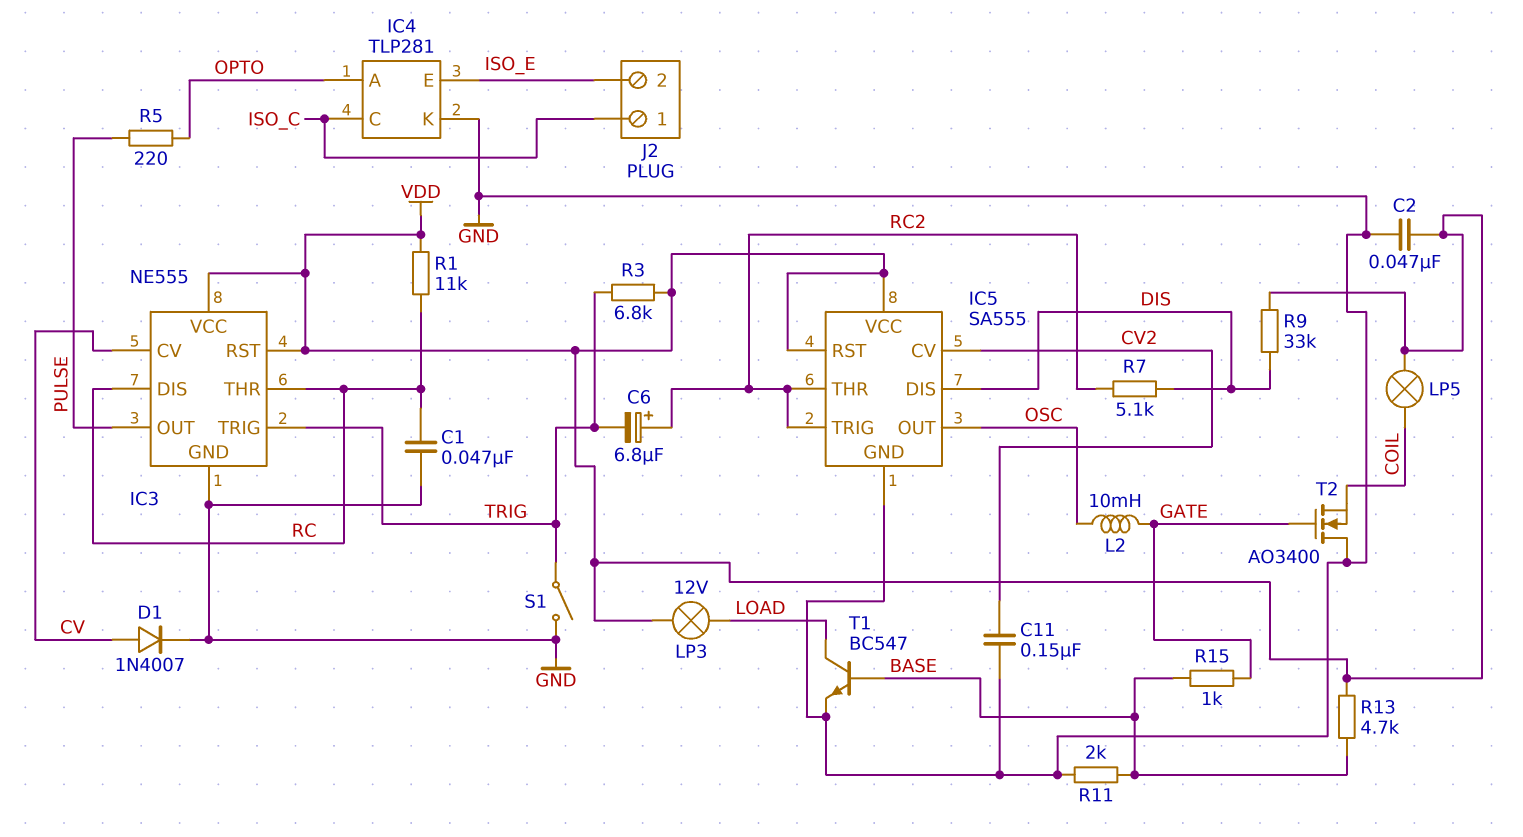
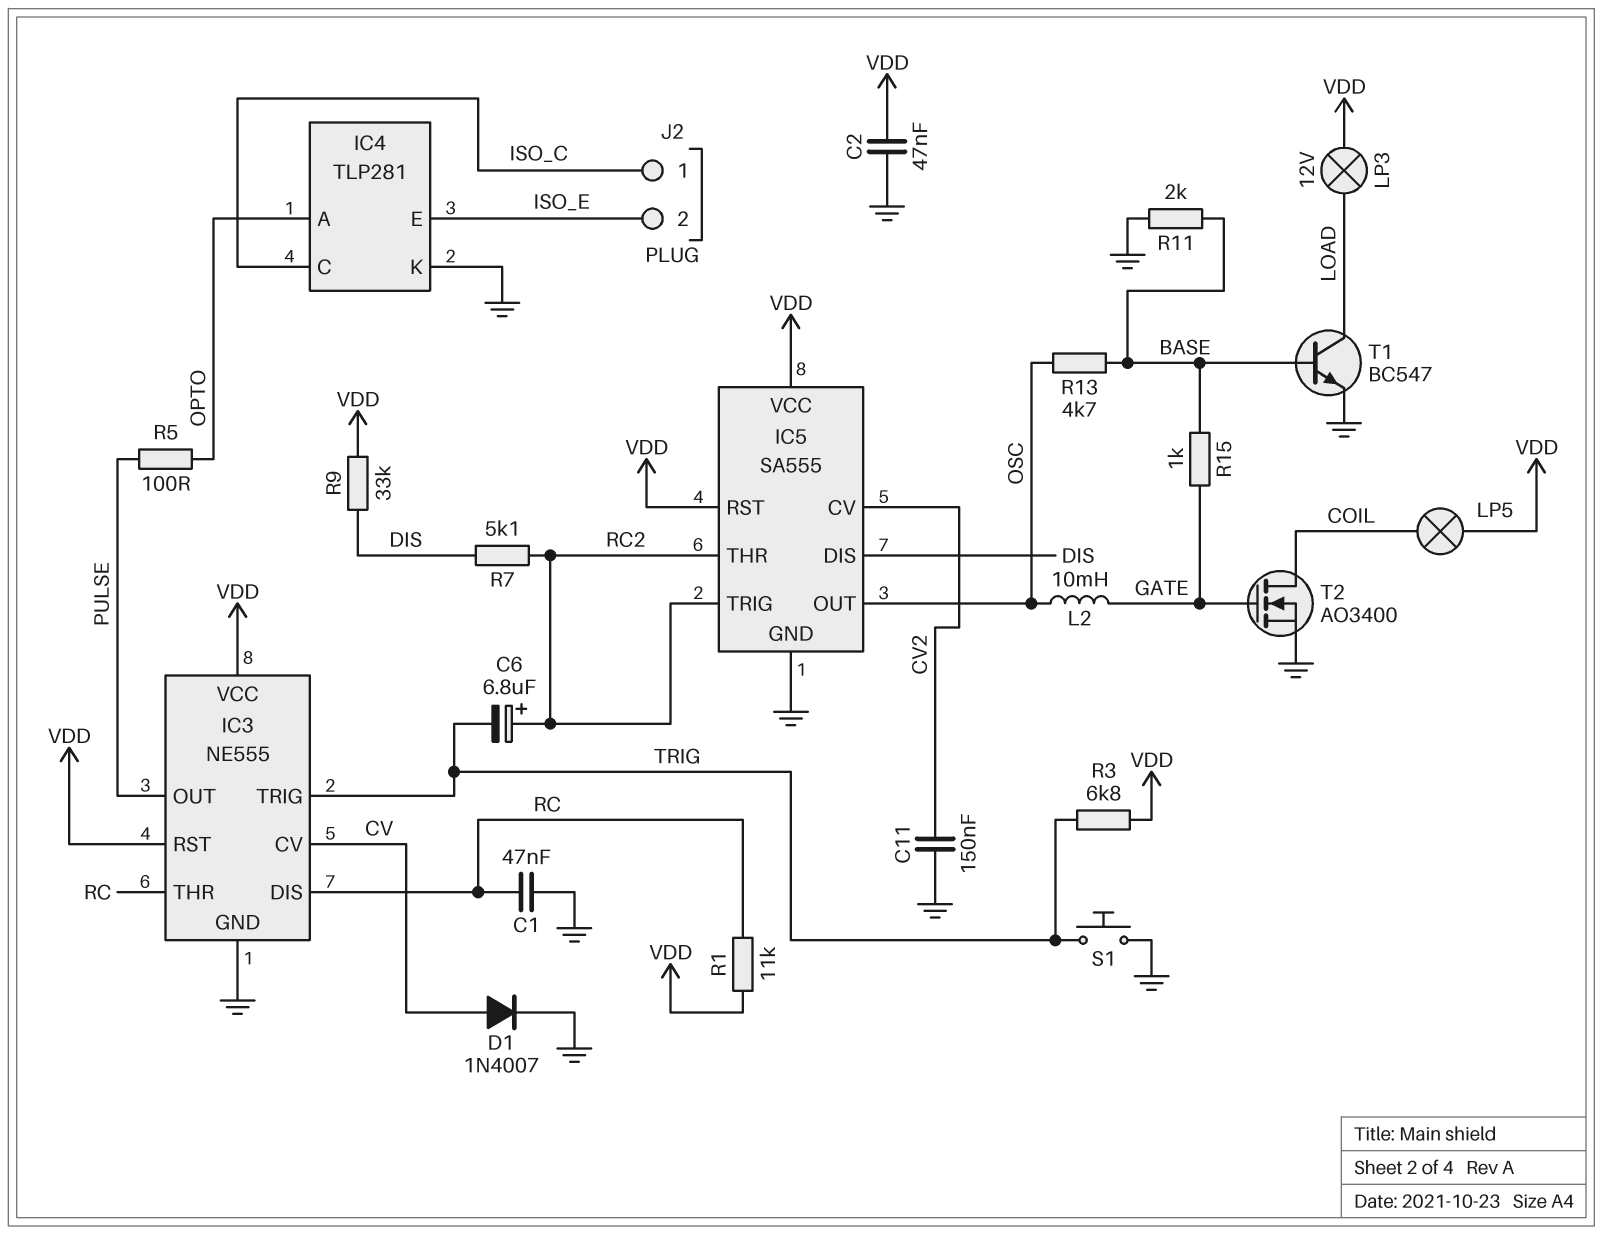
R5: 220 (OPTO, PULSE) -> 100 (OPTO, PULSE)
R13: 4.7k (BASE, VDD) -> 4.7k (BASE, OSC)
S1: switch (GND, TRIG) -> button (GND, TRIG)
T2: NMOS AO3400 (G GATE, D GND, S COIL) -> NMOS AO3400 (G GATE, D COIL, S GND)

